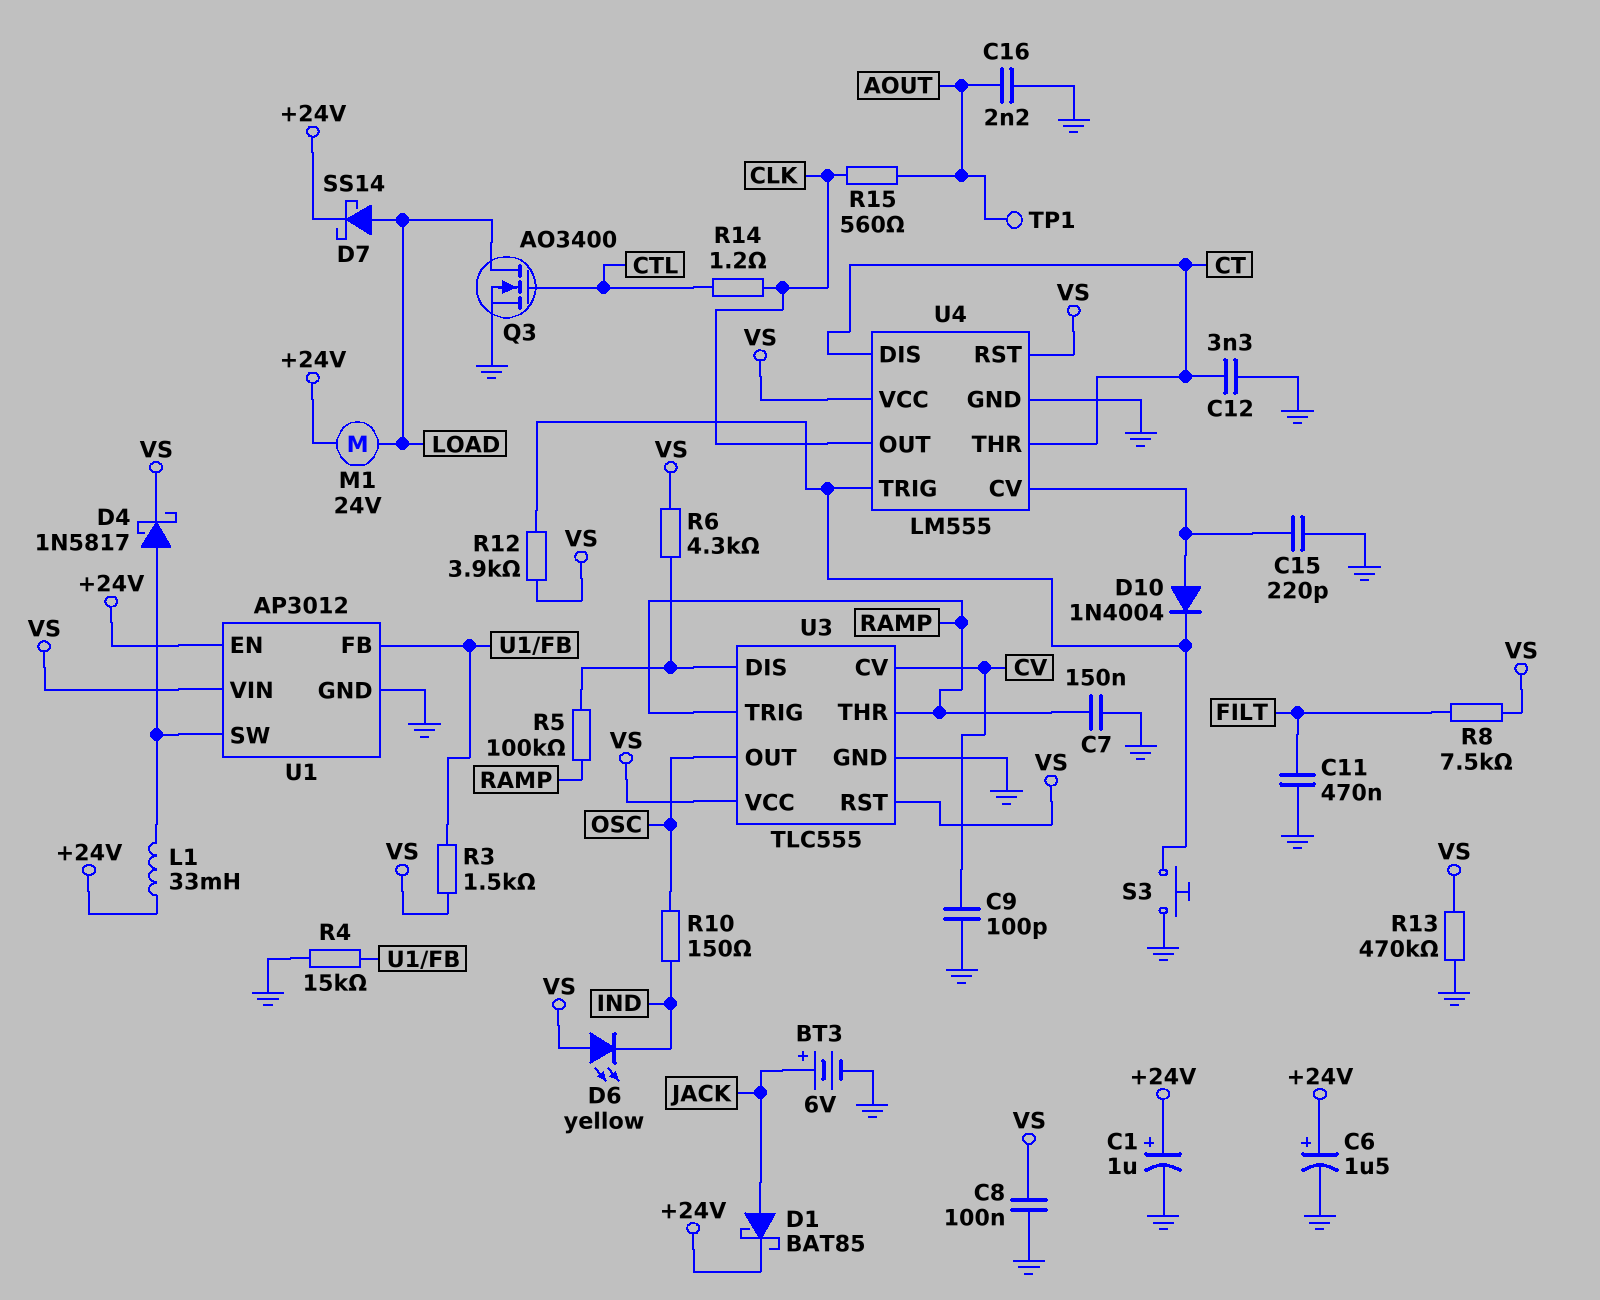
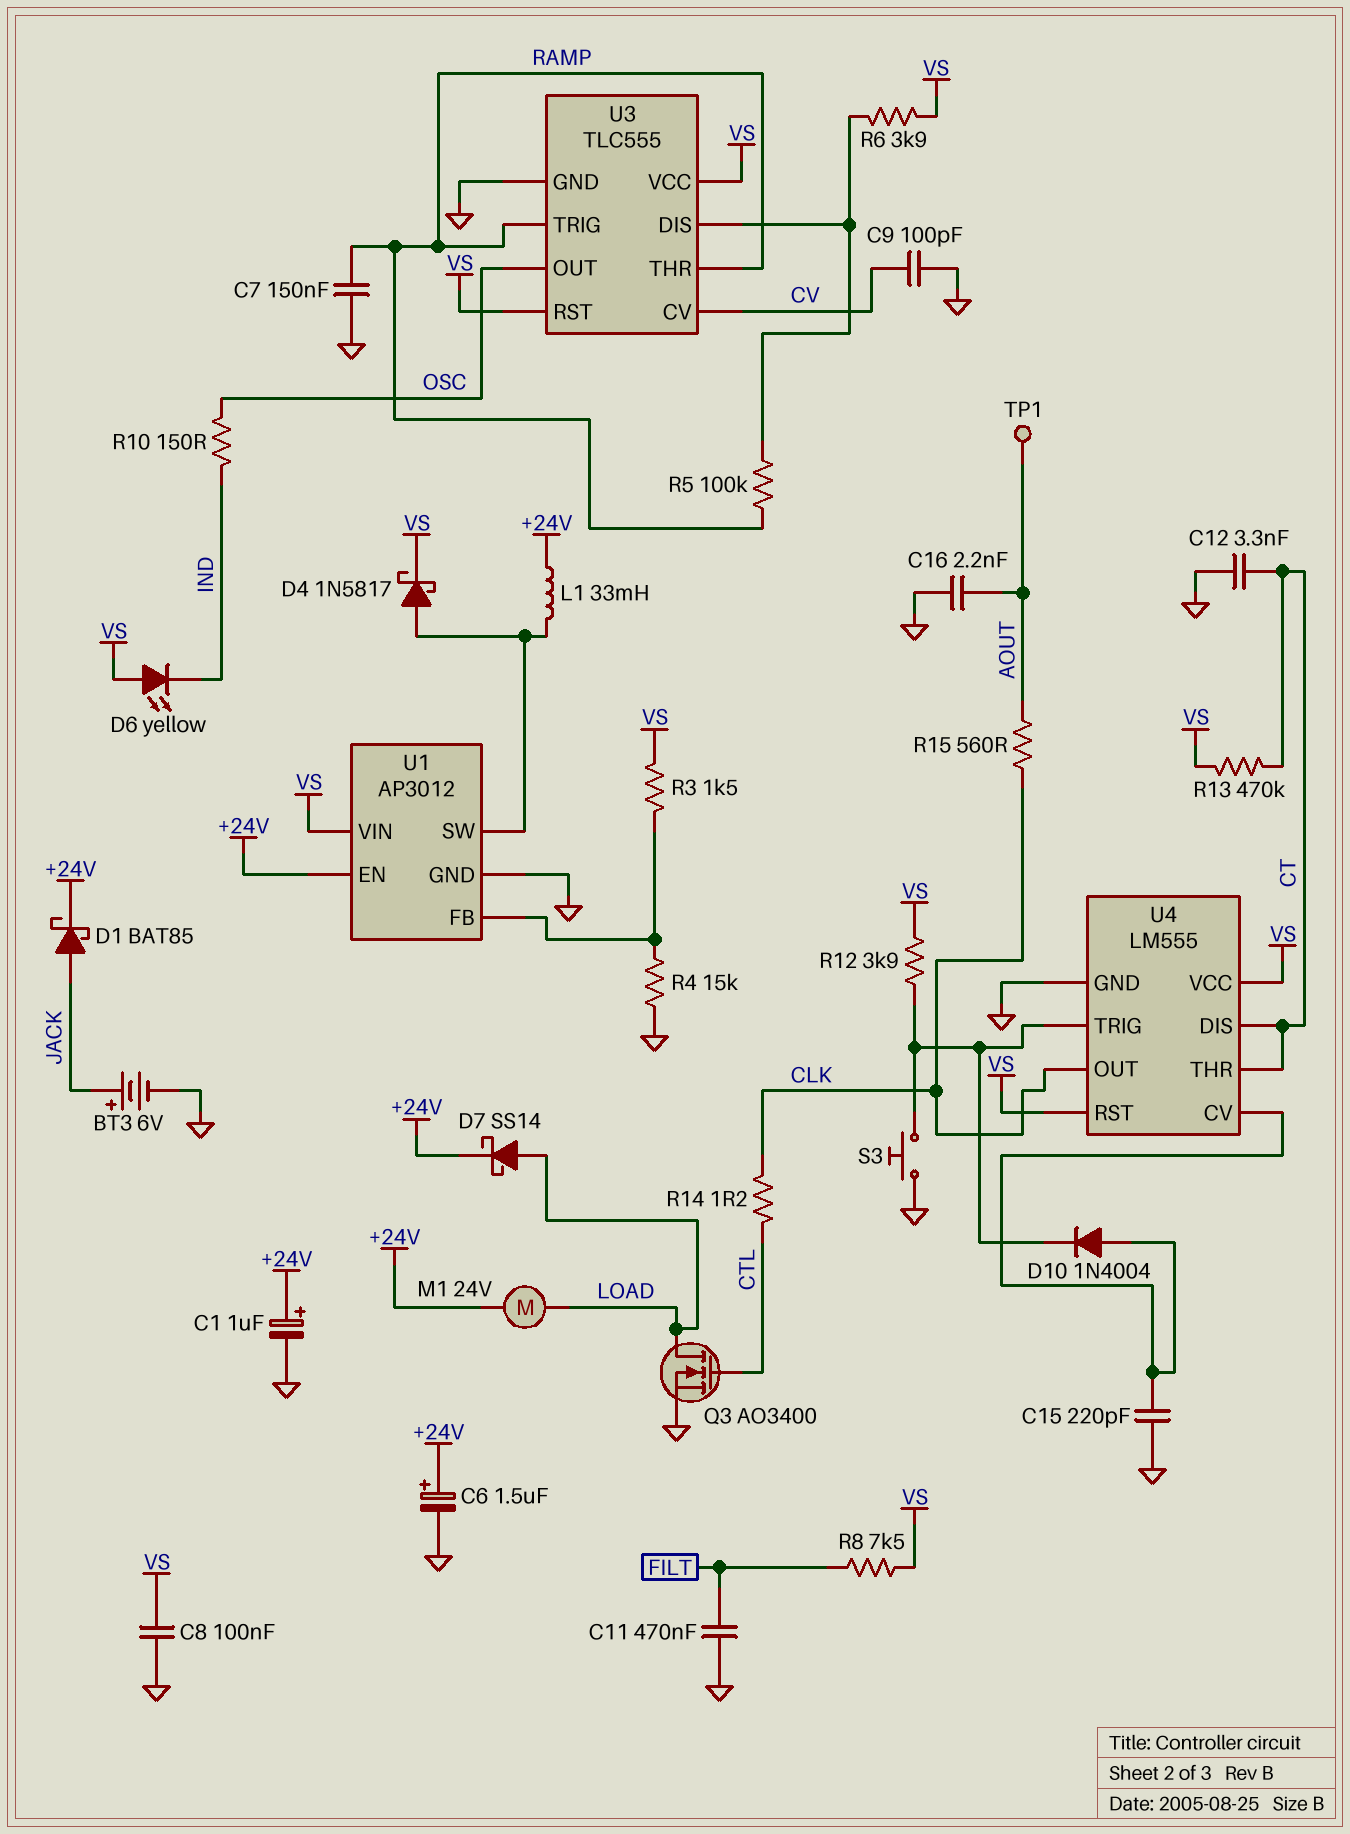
R6: 4.3k (U3/DIS, VS) -> 3.9k (U3/DIS, VS)
R13: 470k (GND, VS) -> 470k (CT, VS)

